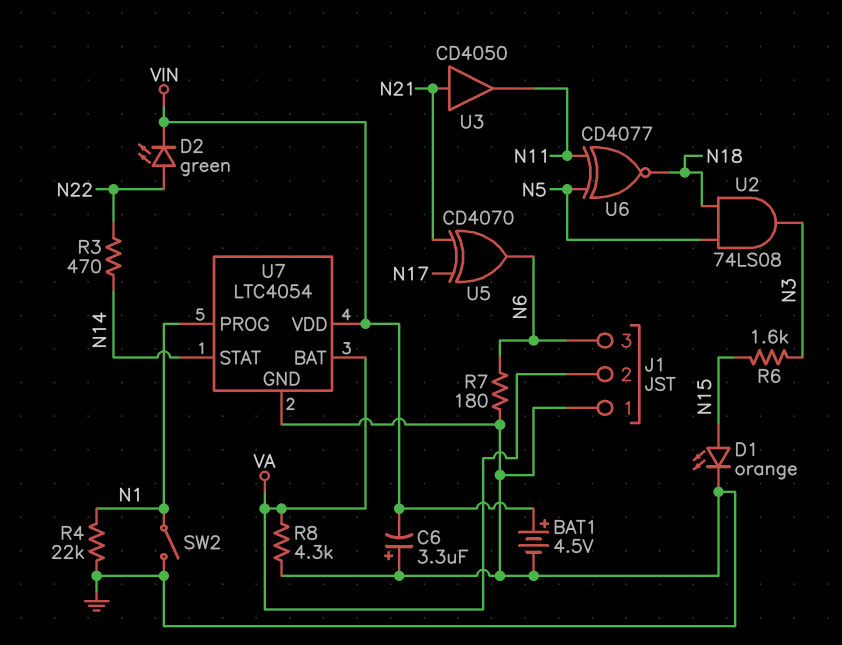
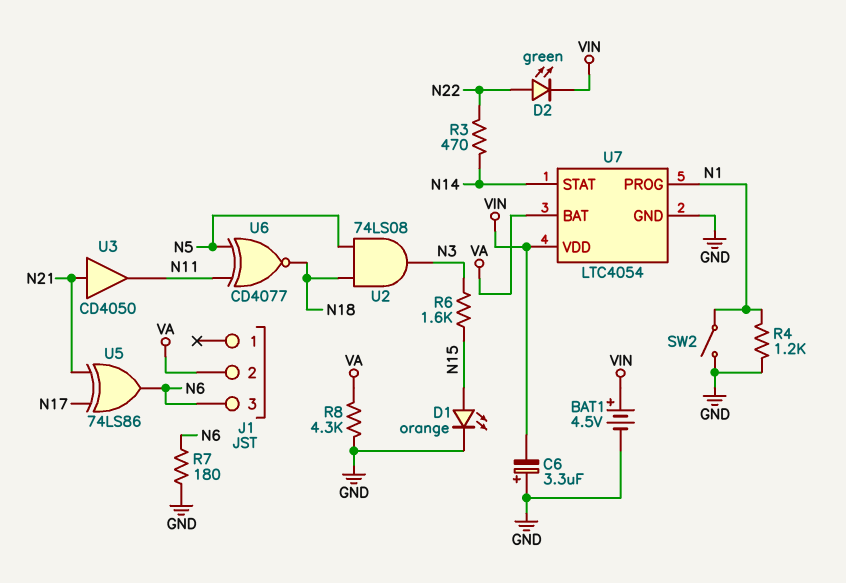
J1 pin 1: GND -> none
R4: 22k (GND, N1) -> 1.2k (GND, N1)
U5: XOR CD4070 (in N17, in N21, out N6) -> XOR 74LS86 (in N17, in N21, out N6)

